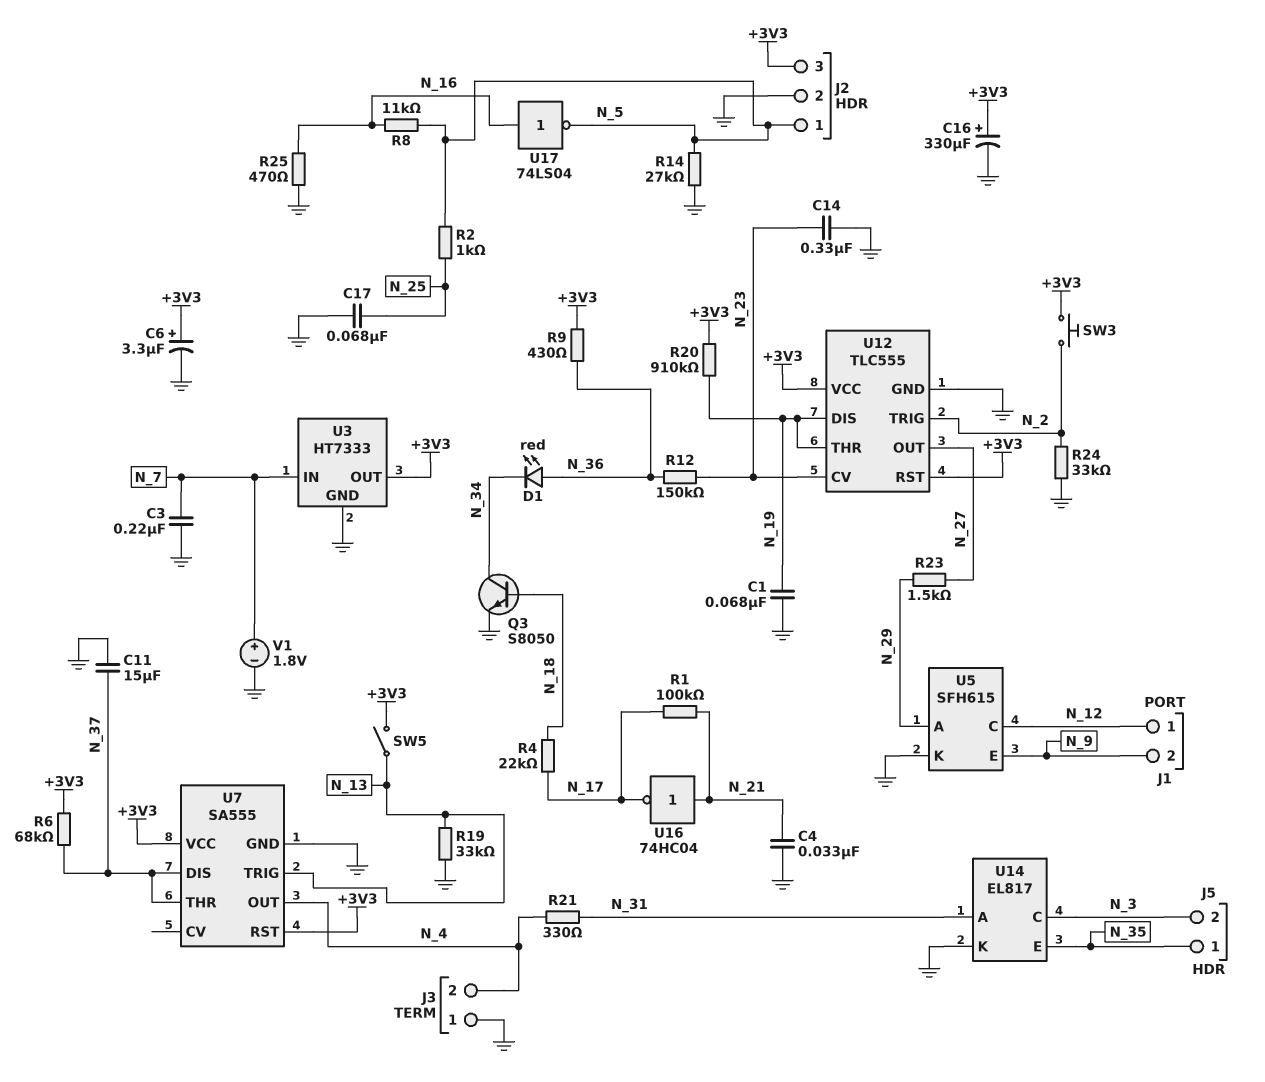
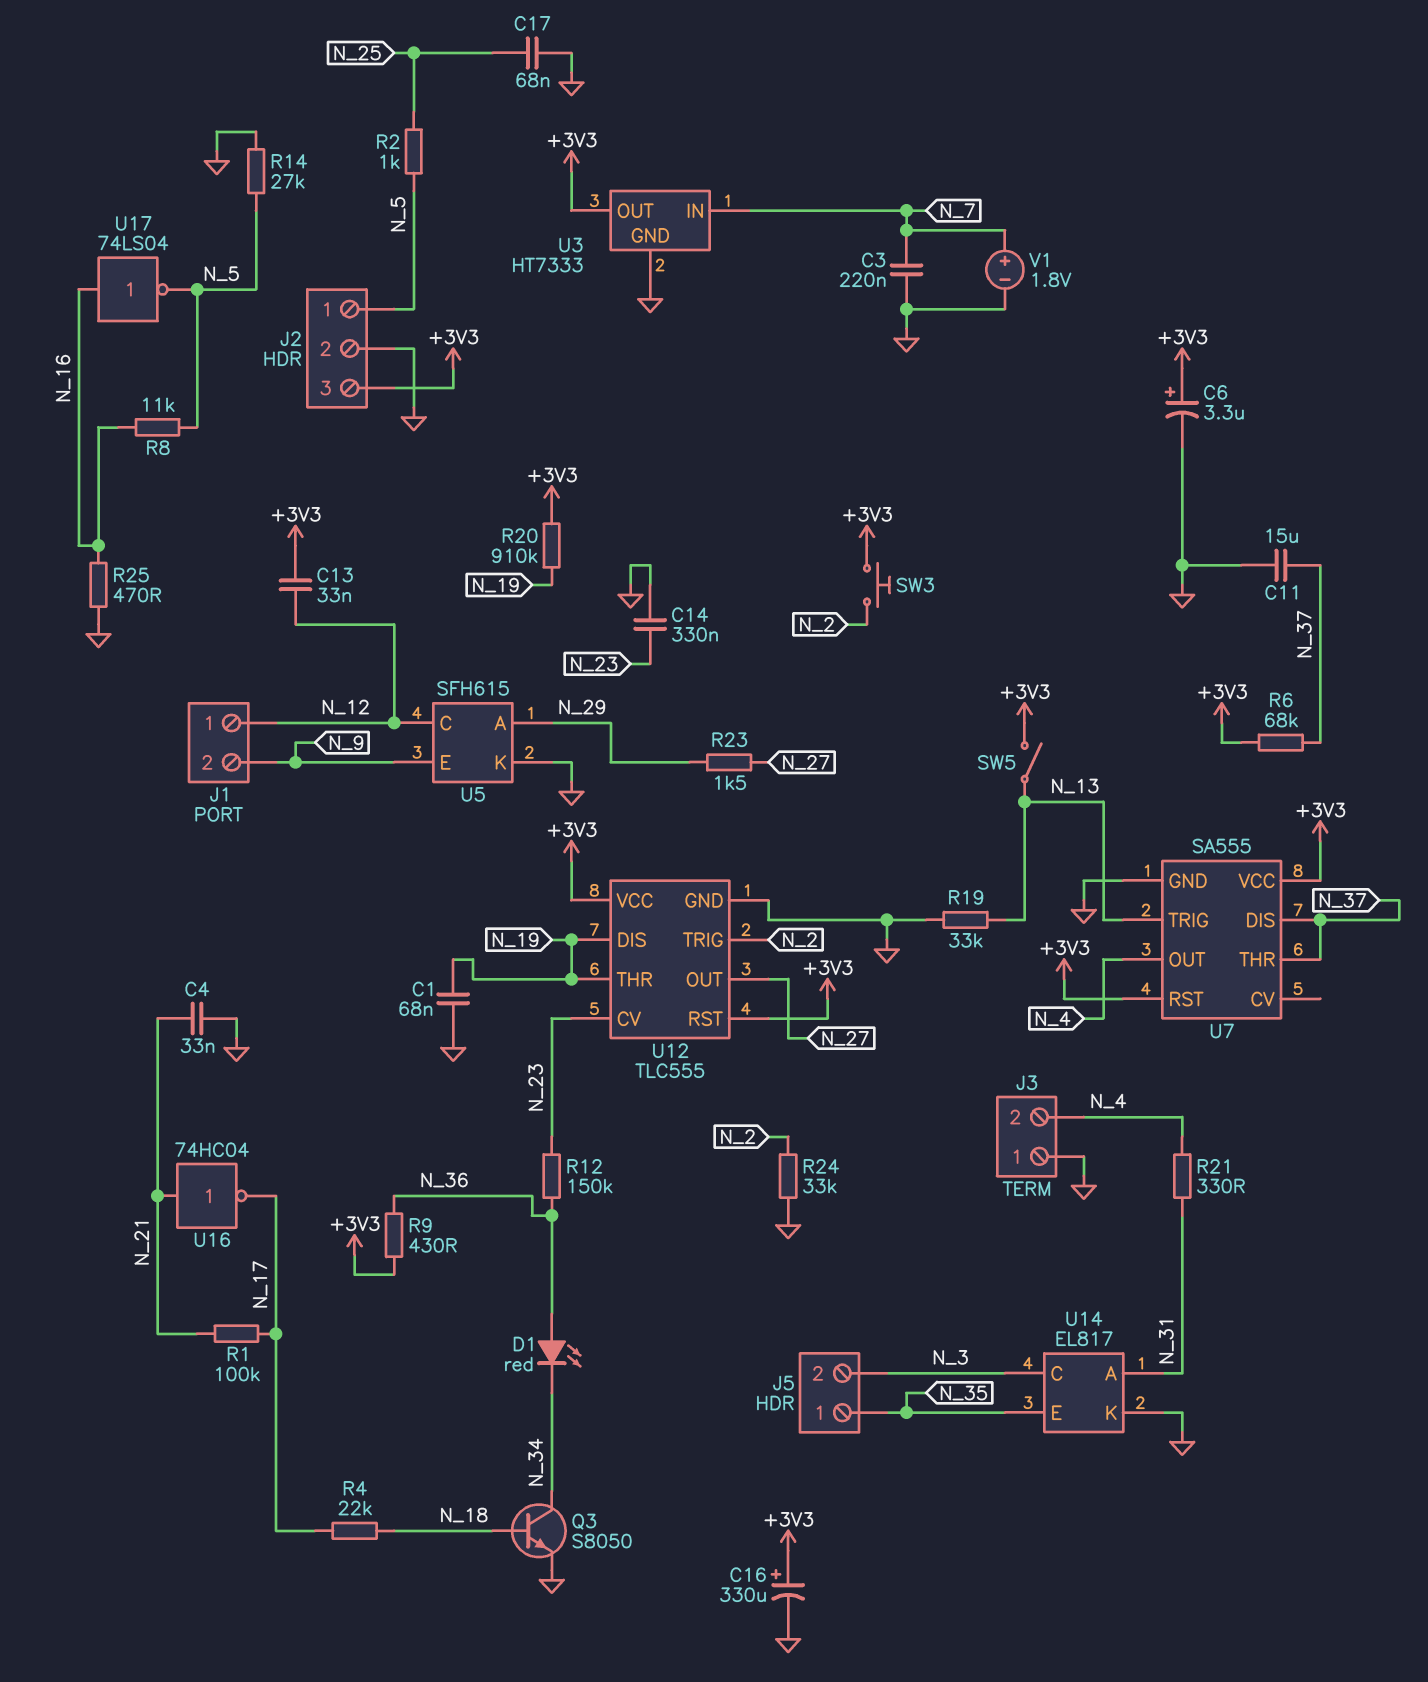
C13: none -> 33nF (+3V3, N_12)

